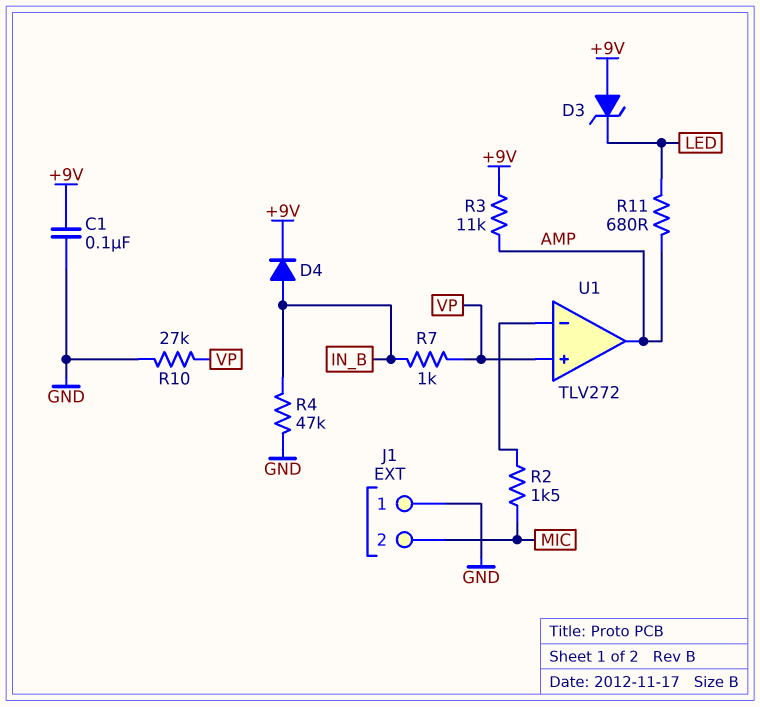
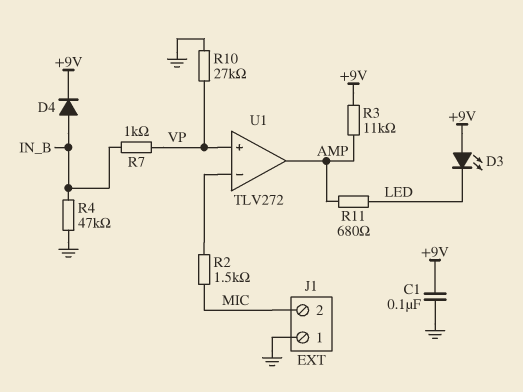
D3: zener (A +9V, K LED) -> LED (A +9V, K LED)

